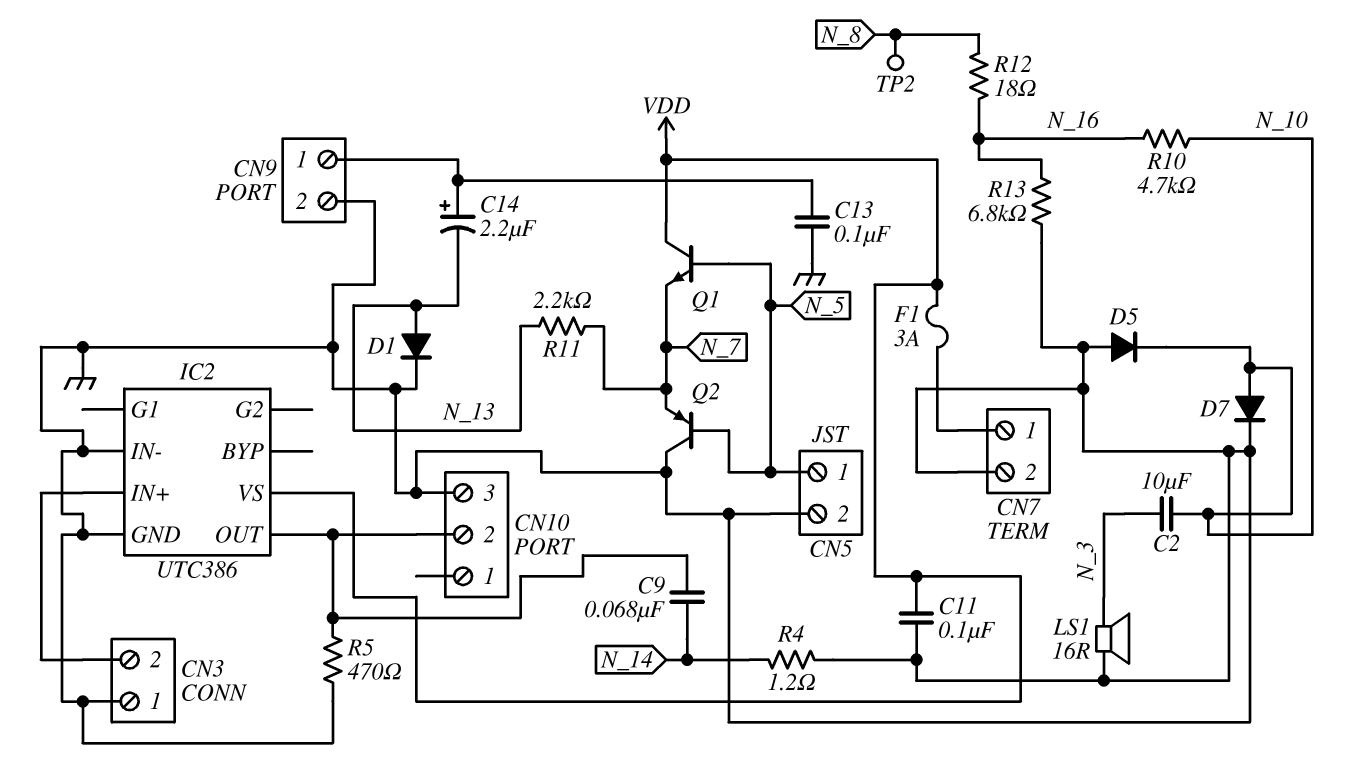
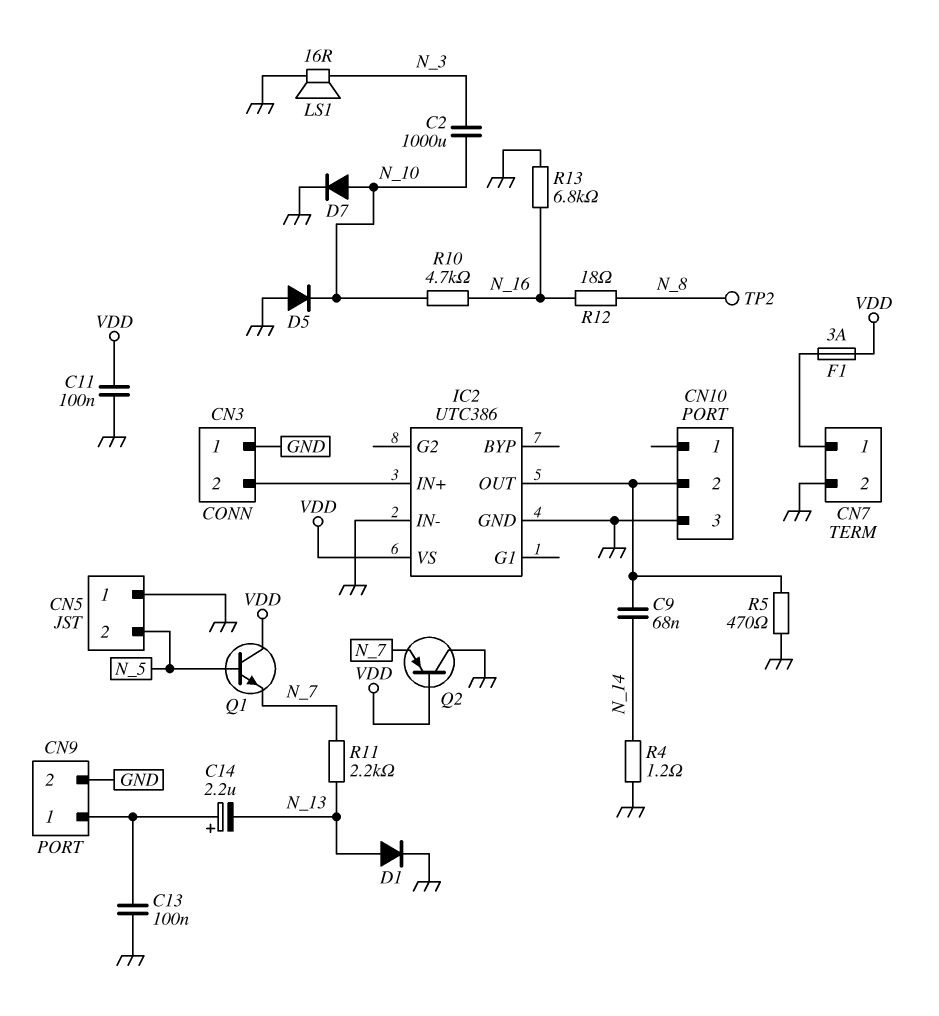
C2: 10uF (N_3, N_10) -> 1000uF (N_3, N_10)
CN5 pin 1: N_5 -> GND
CN5 pin 2: GND -> N_5
Q2: PNP (B N_5, C GND, E N_7) -> PNP (B VDD, C GND, E N_7)

